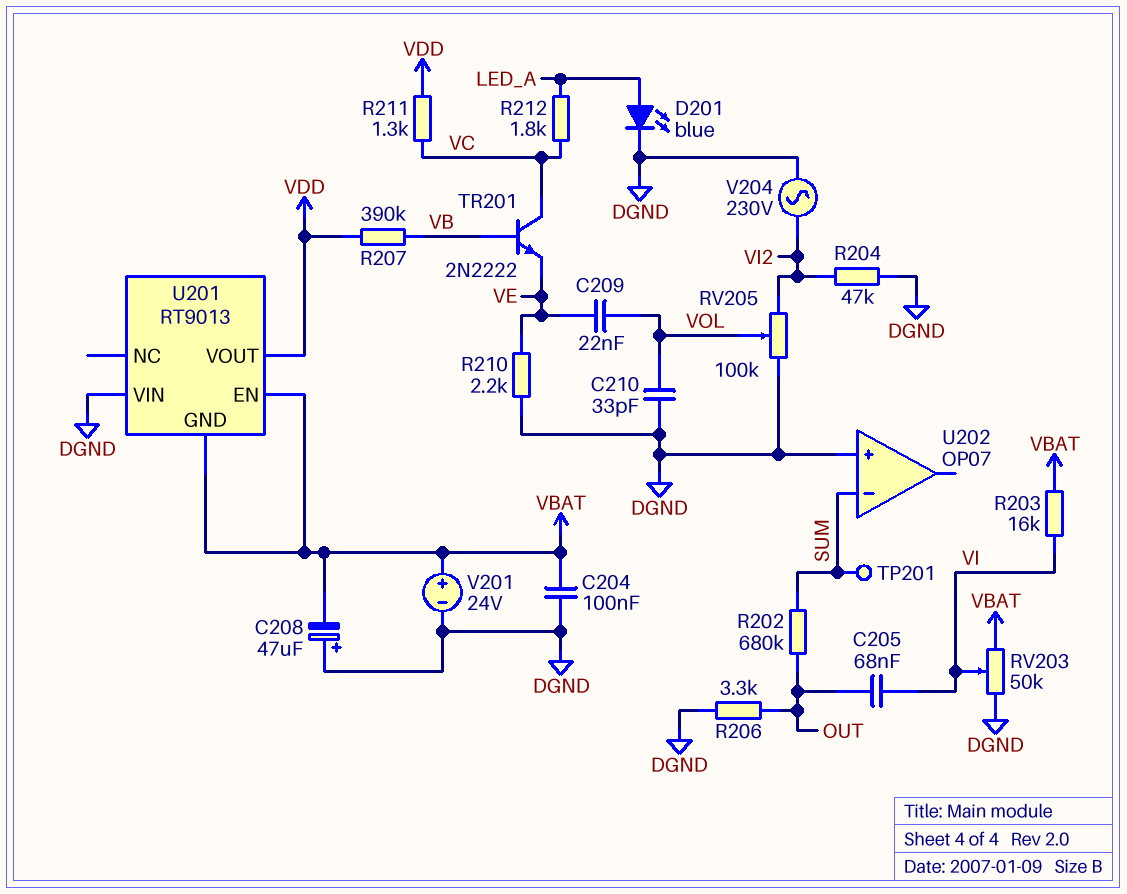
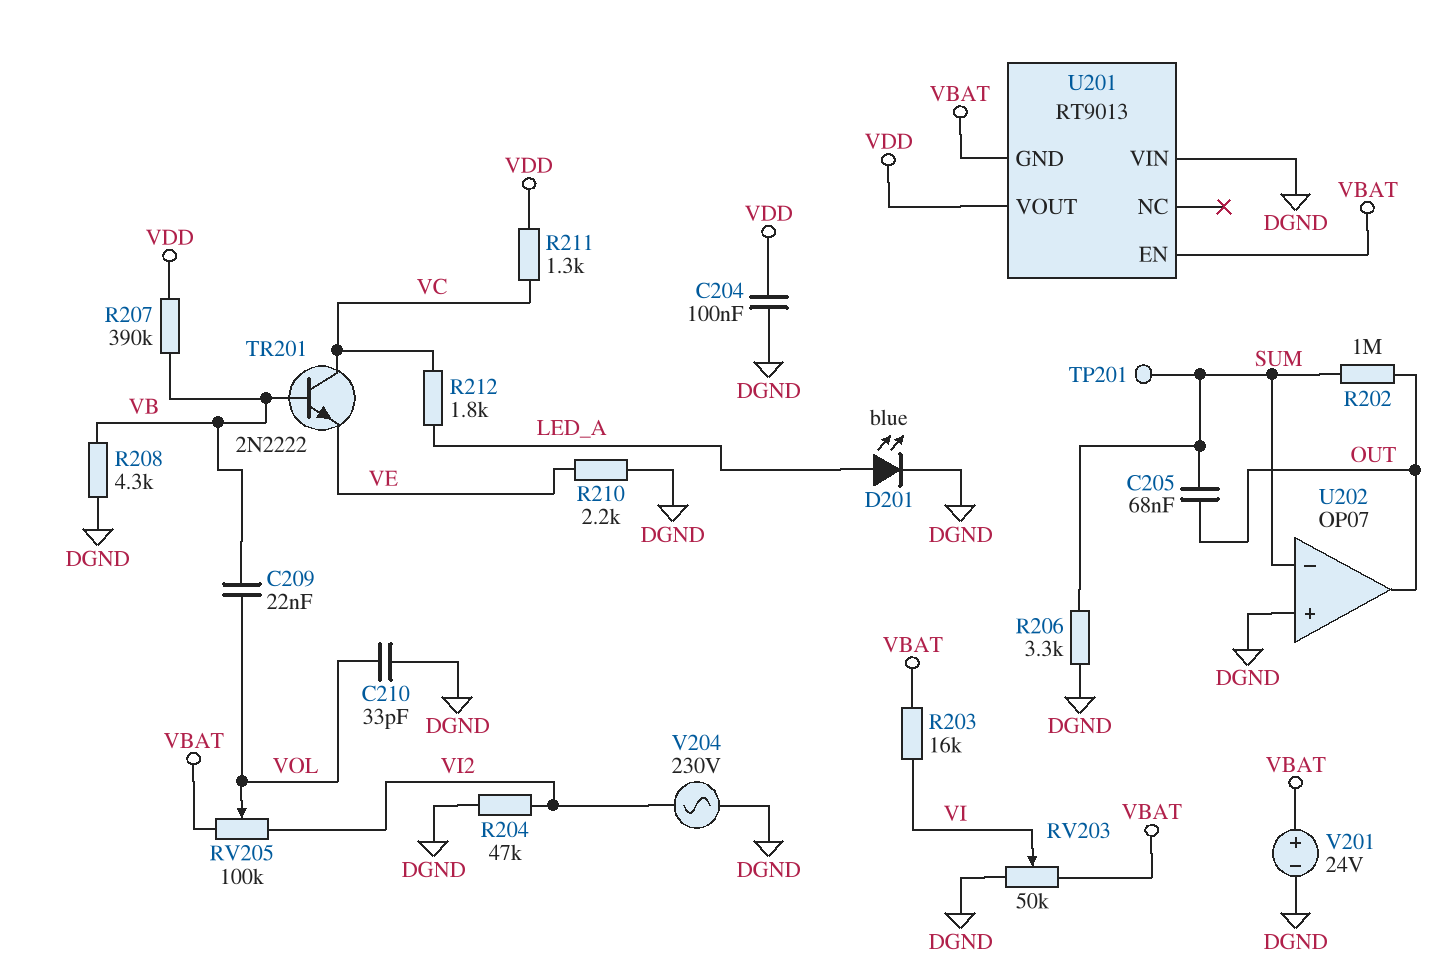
C204: 100nF (DGND, VBAT) -> 100nF (DGND, VDD)
C205: 68nF (OUT, VI) -> 68nF (OUT, SUM)
C208: 47uF (plus DGND, minus VBAT) -> none
C209: 22nF (VE, VOL) -> 22nF (VB, VOL)
R202: 680k (OUT, SUM) -> 1M (OUT, SUM)
R206: 3.3k (DGND, OUT) -> 3.3k (DGND, SUM)
R208: none -> 4.3k (DGND, VB)
RV205: 100k (DGND, VI2, wiper VOL) -> 100k (VBAT, VI2, wiper VOL)
U202 pin out: none -> OUT

